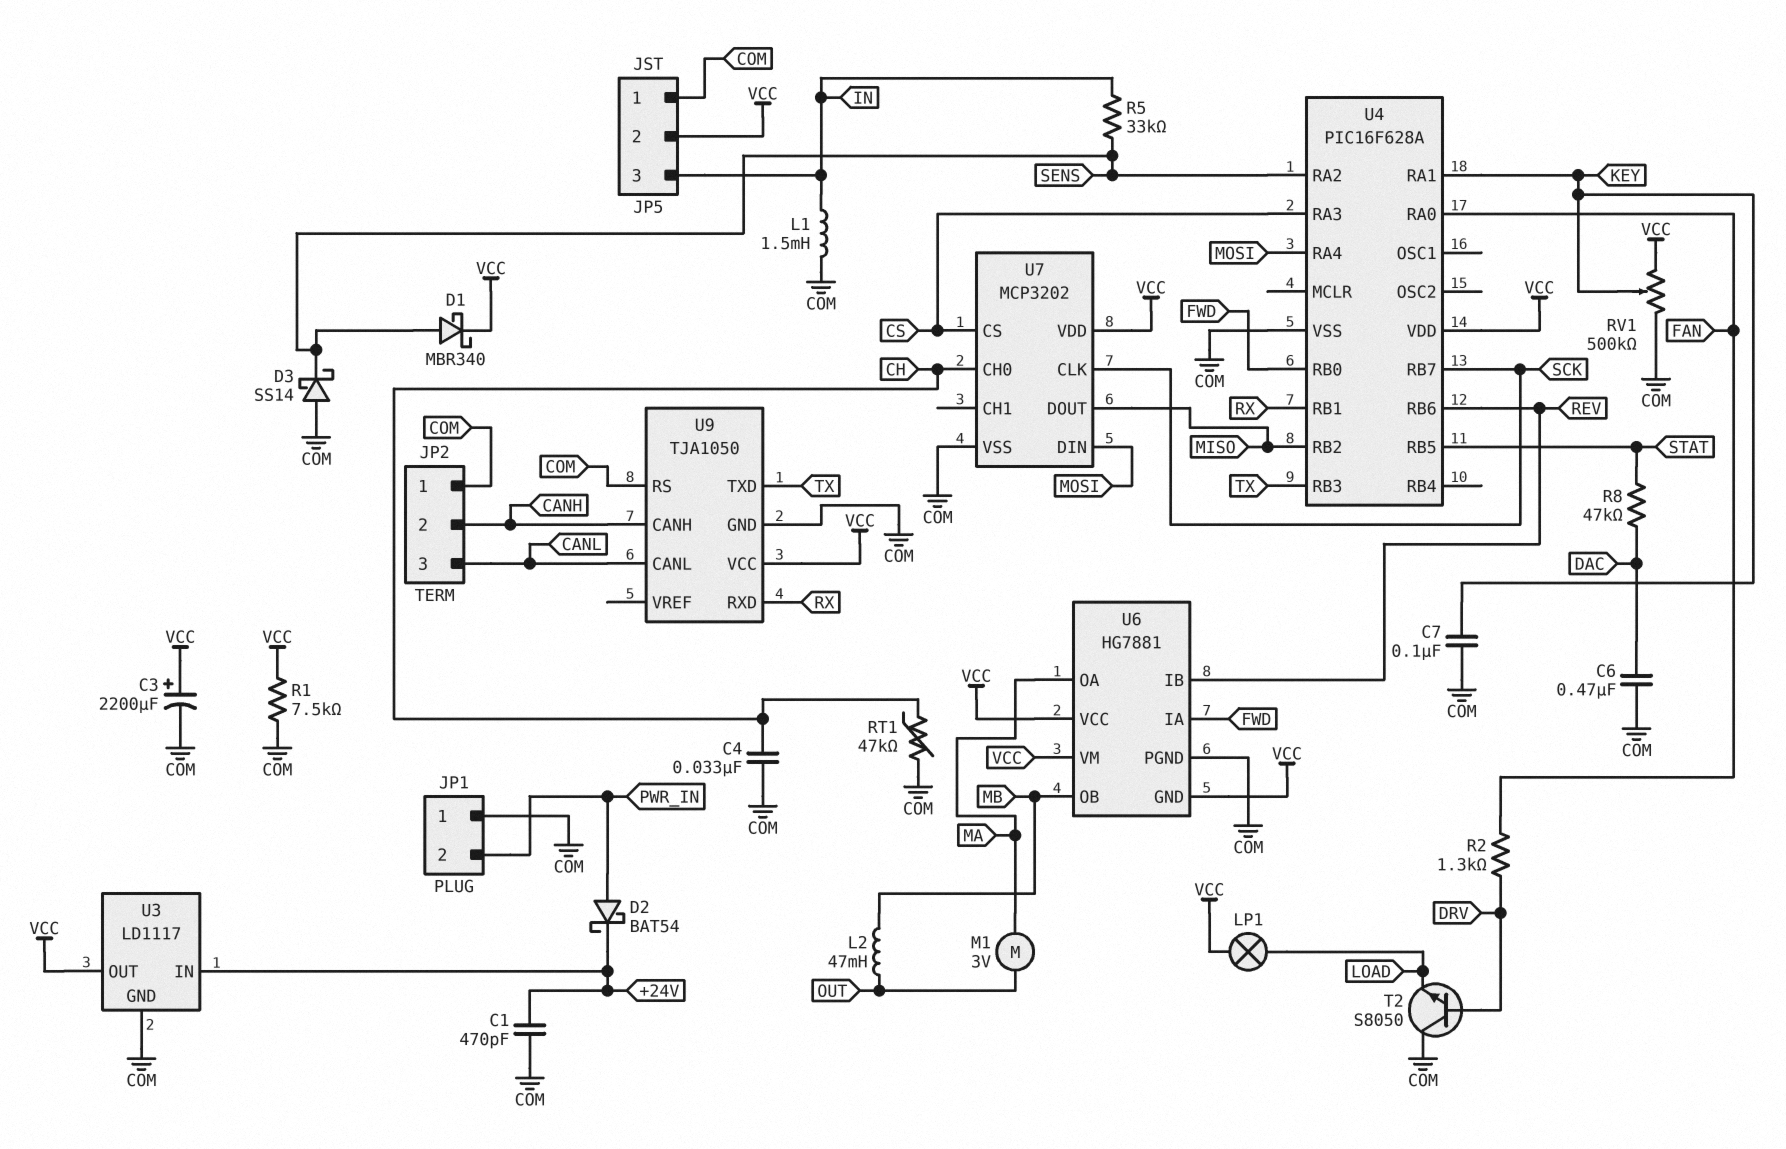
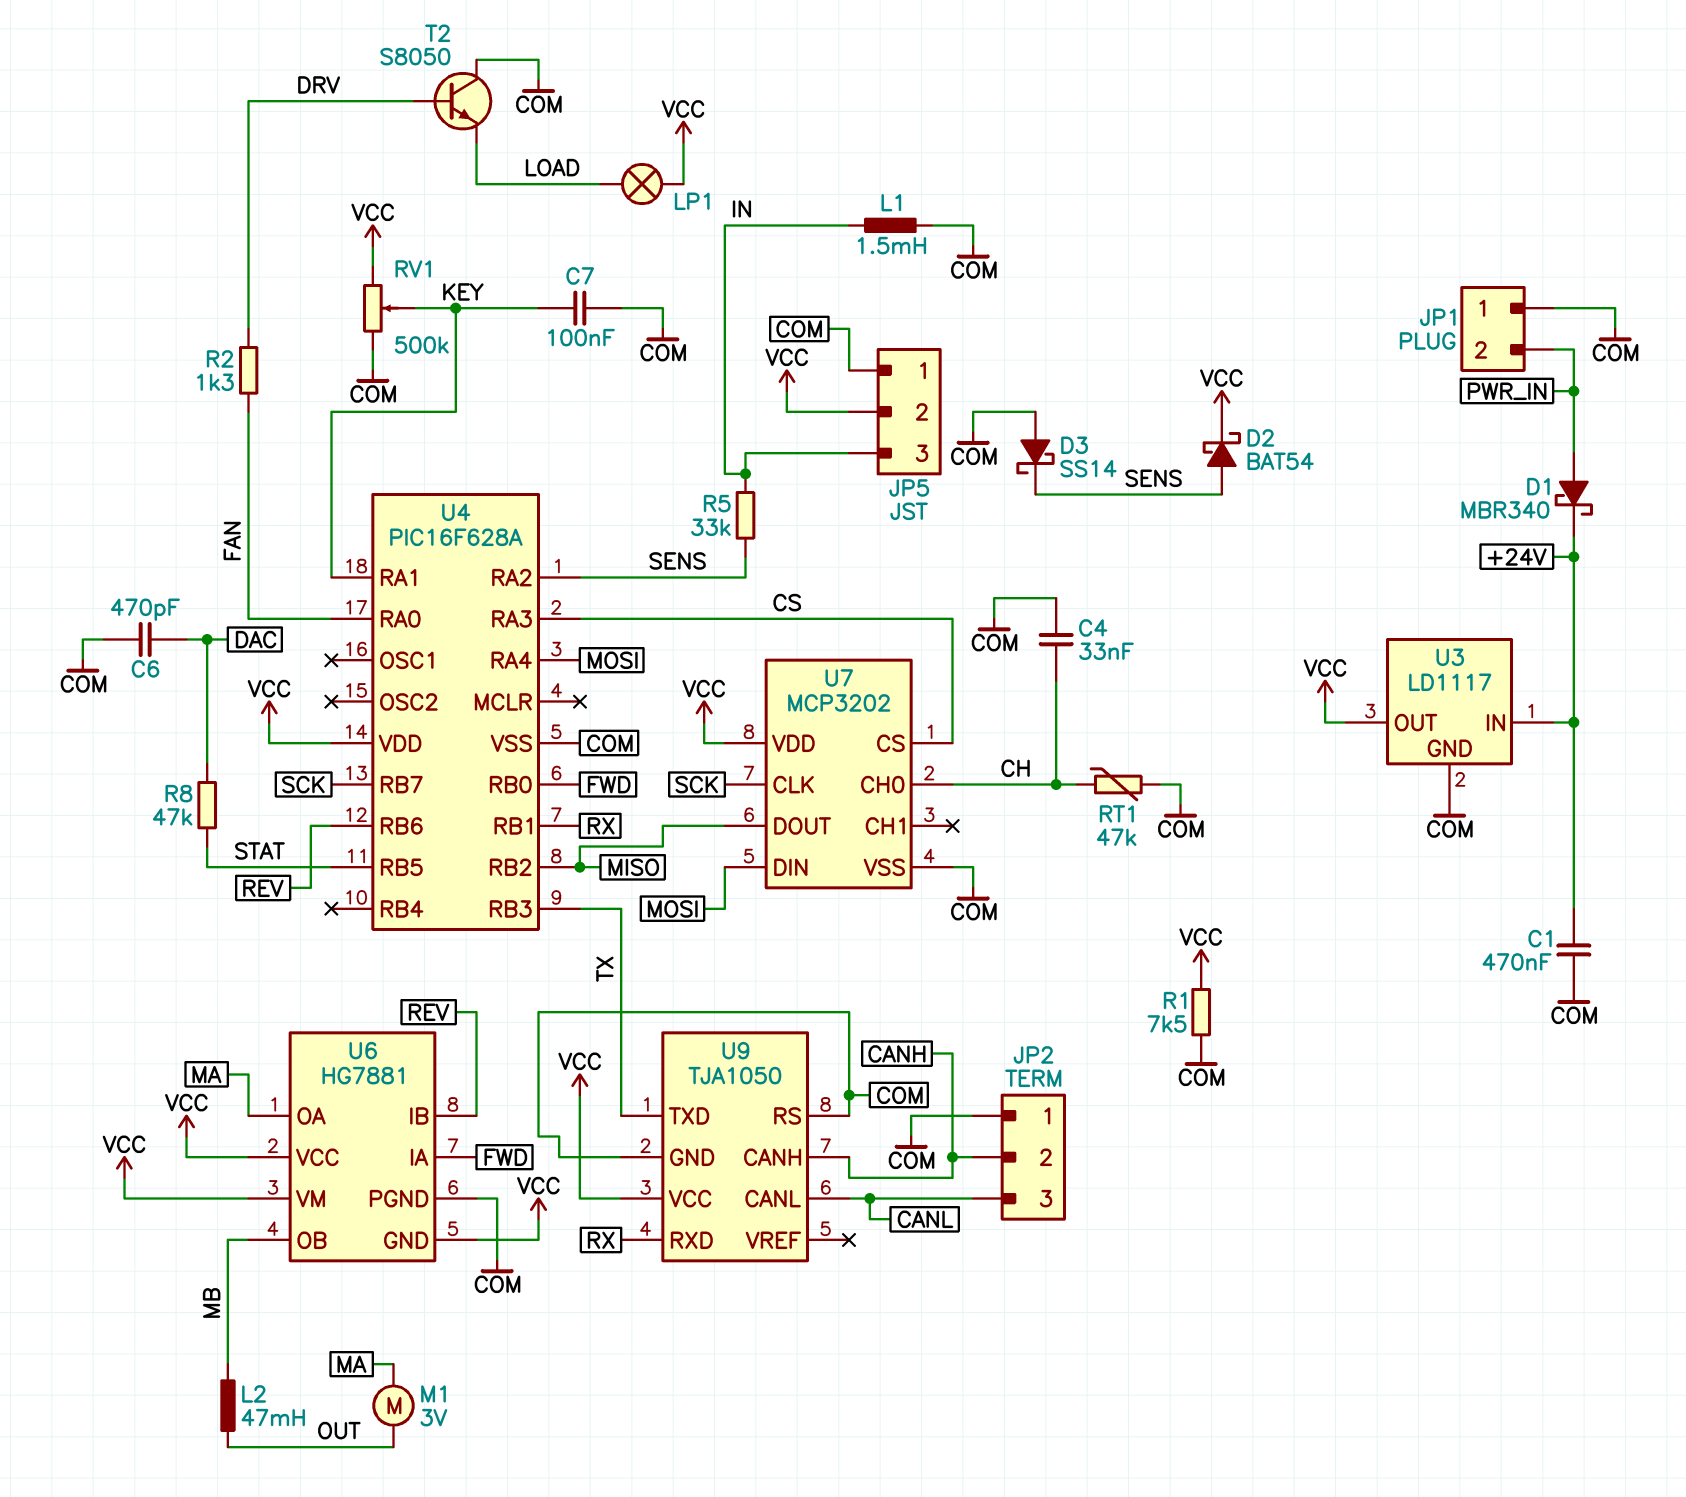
C1: 470pF (+24V, COM) -> 470nF (+24V, COM)
C3: 2200uF (plus VCC, minus COM) -> none
C6: 470nF (COM, DAC) -> 470pF (COM, DAC)
D1: schottky MBR340 (A SENS, K VCC) -> schottky MBR340 (A PWR_IN, K +24V)
D2: schottky BAT54 (A PWR_IN, K +24V) -> schottky BAT54 (A SENS, K VCC)

